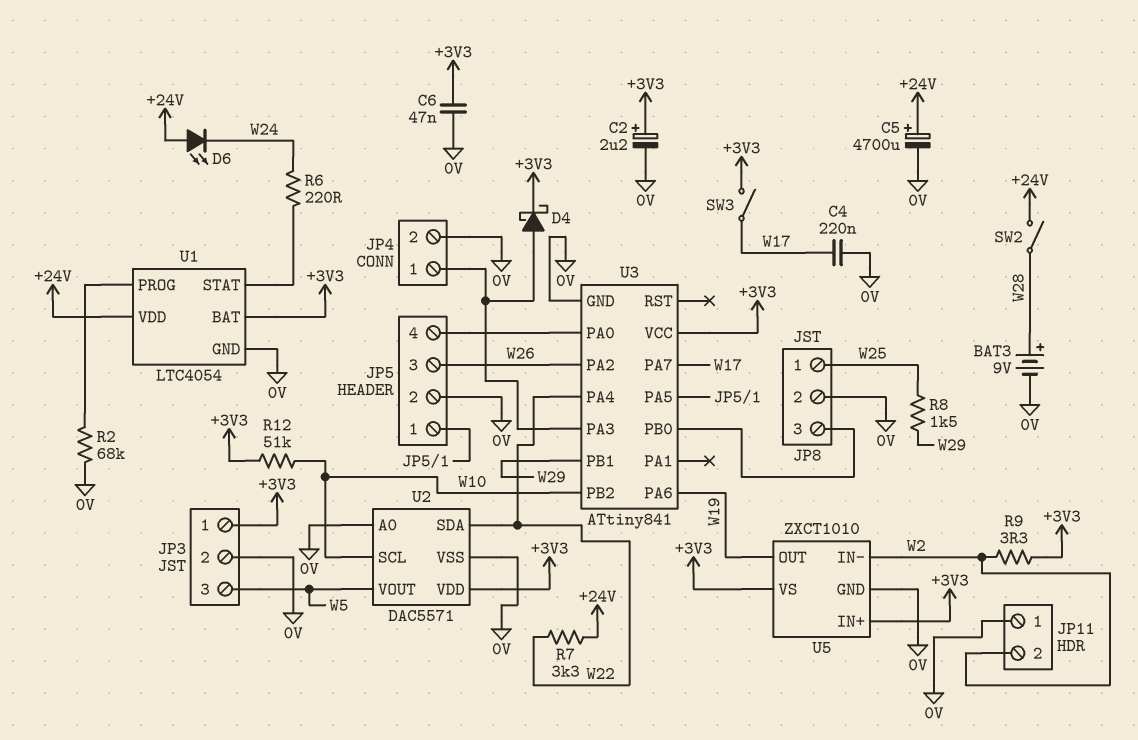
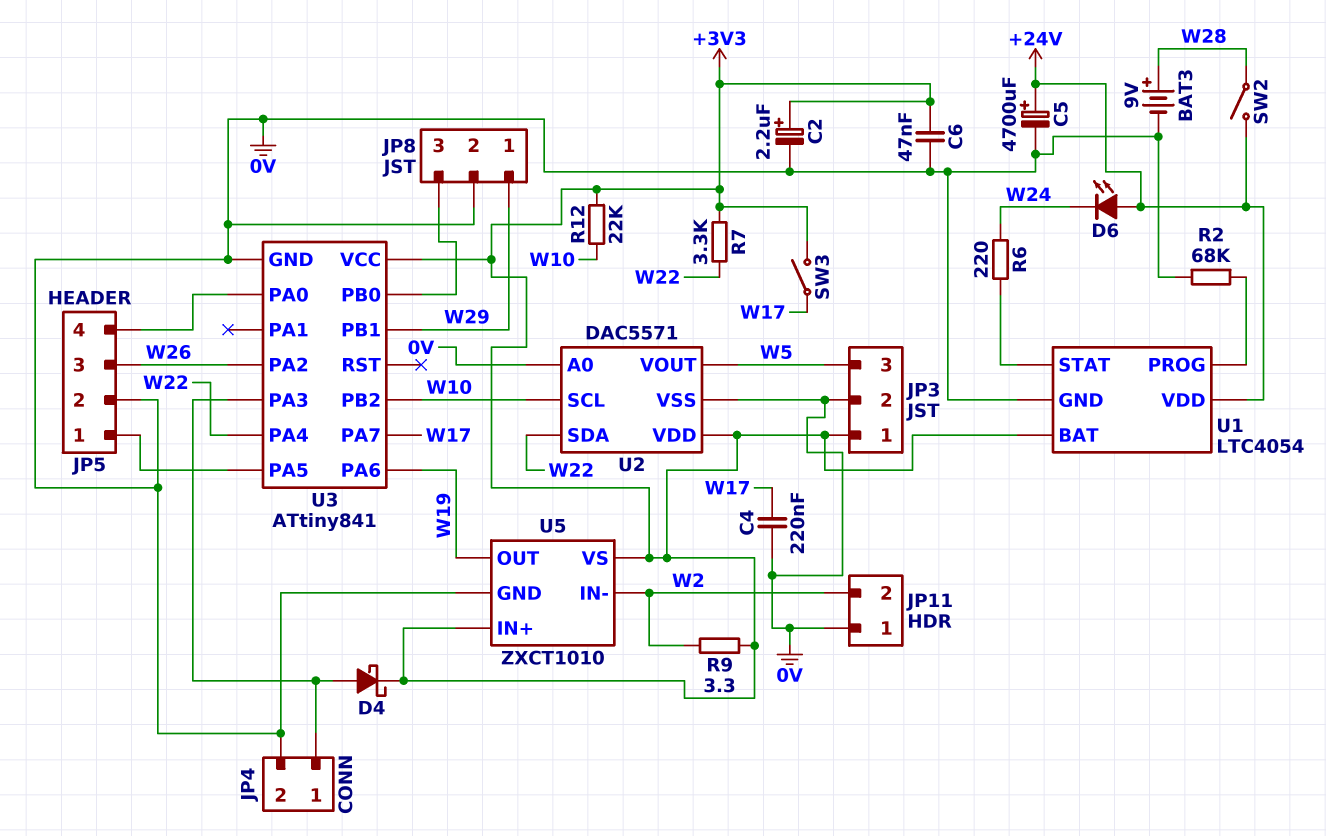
JP8 pin 1: W25 -> W29
R7: 3.3k (+24V, W22) -> 3.3k (+3V3, W22)
R8: 1.5k (W25, W29) -> none
R12: 51k (+3V3, W10) -> 22k (+3V3, W10)

